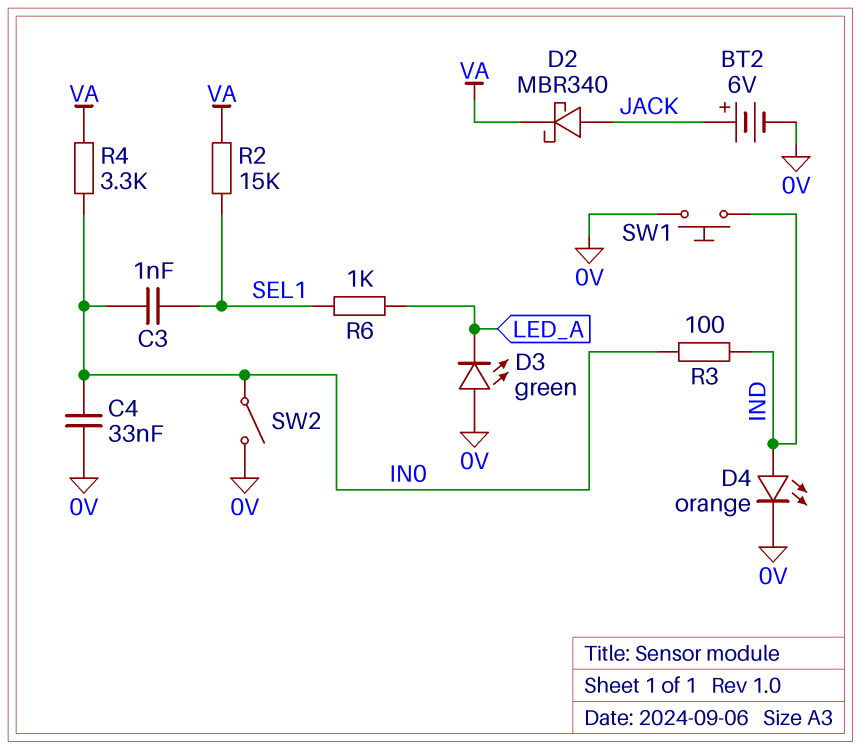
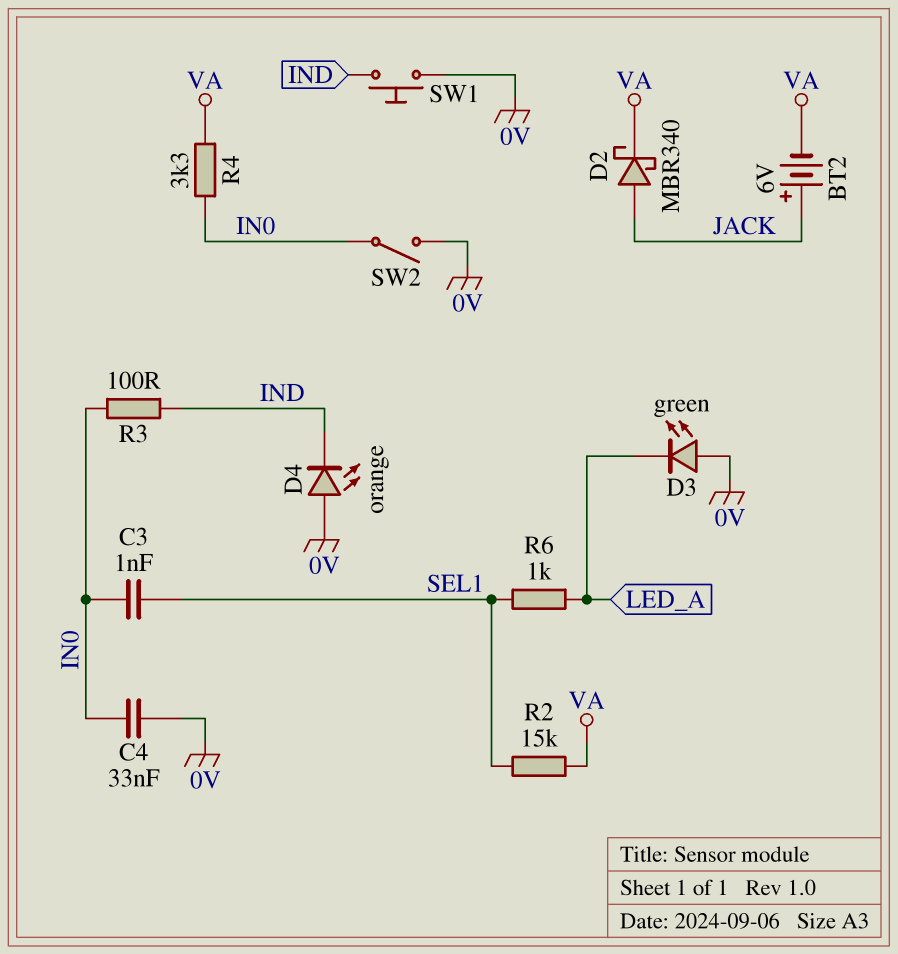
BT2: 6V (plus JACK, minus 0V) -> 6V (plus JACK, minus VA)
D4: LED orange (A IND, K 0V) -> LED orange (A 0V, K IND)

